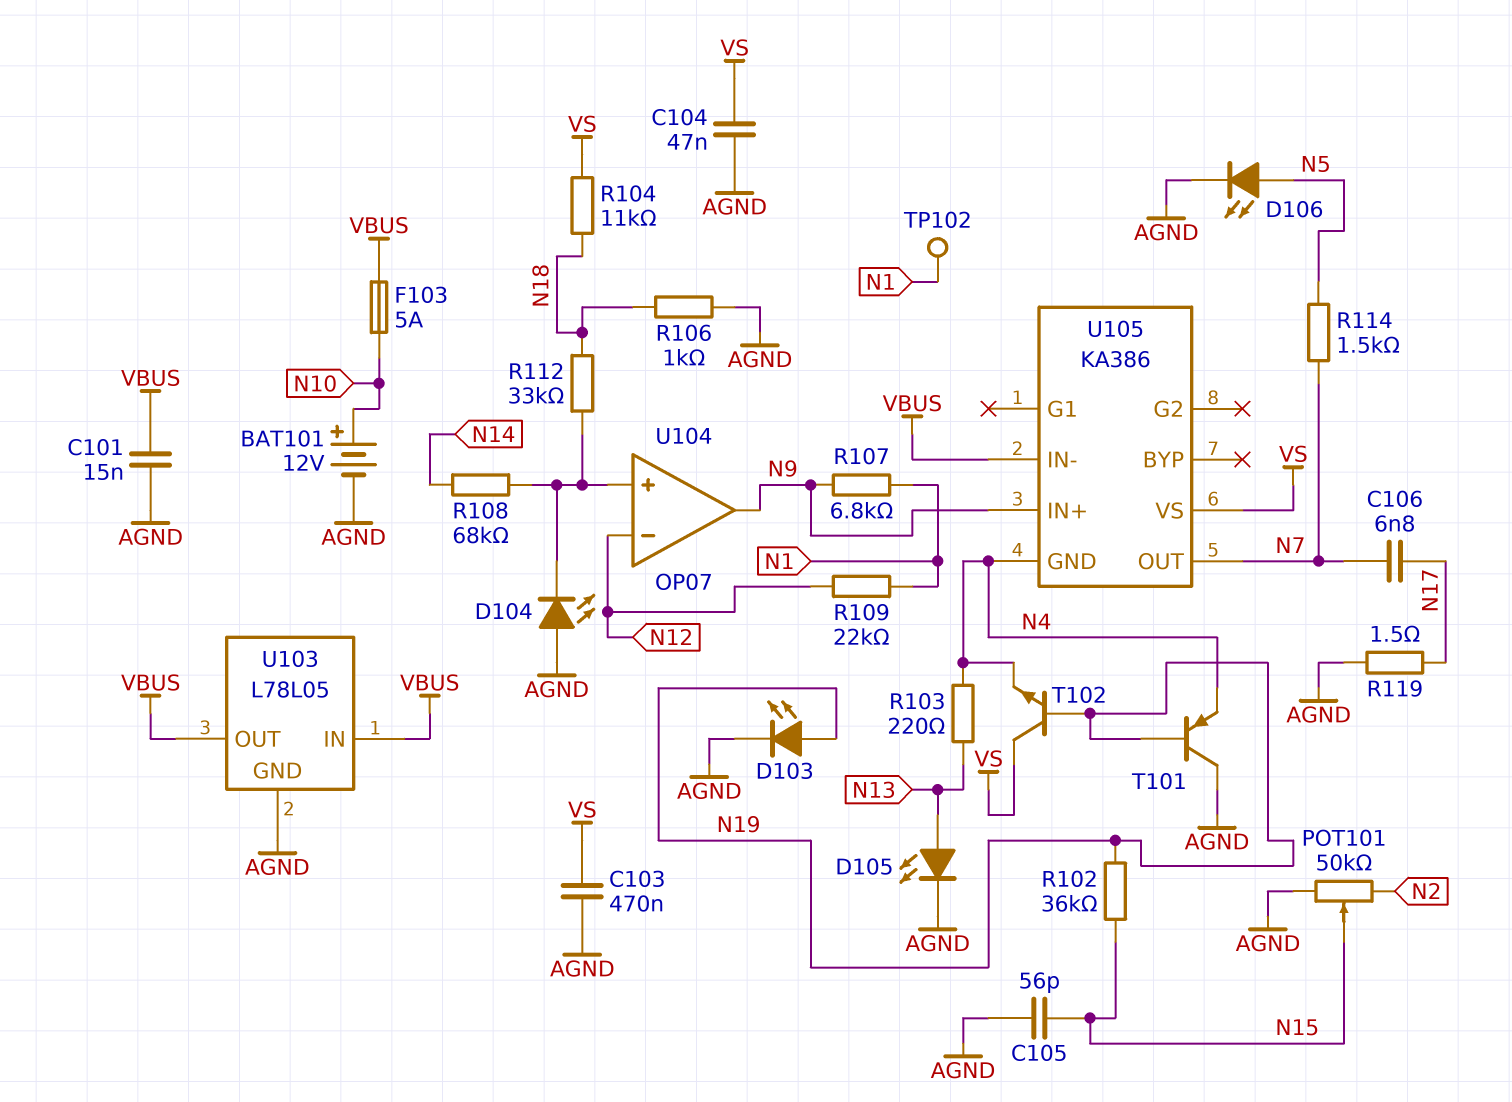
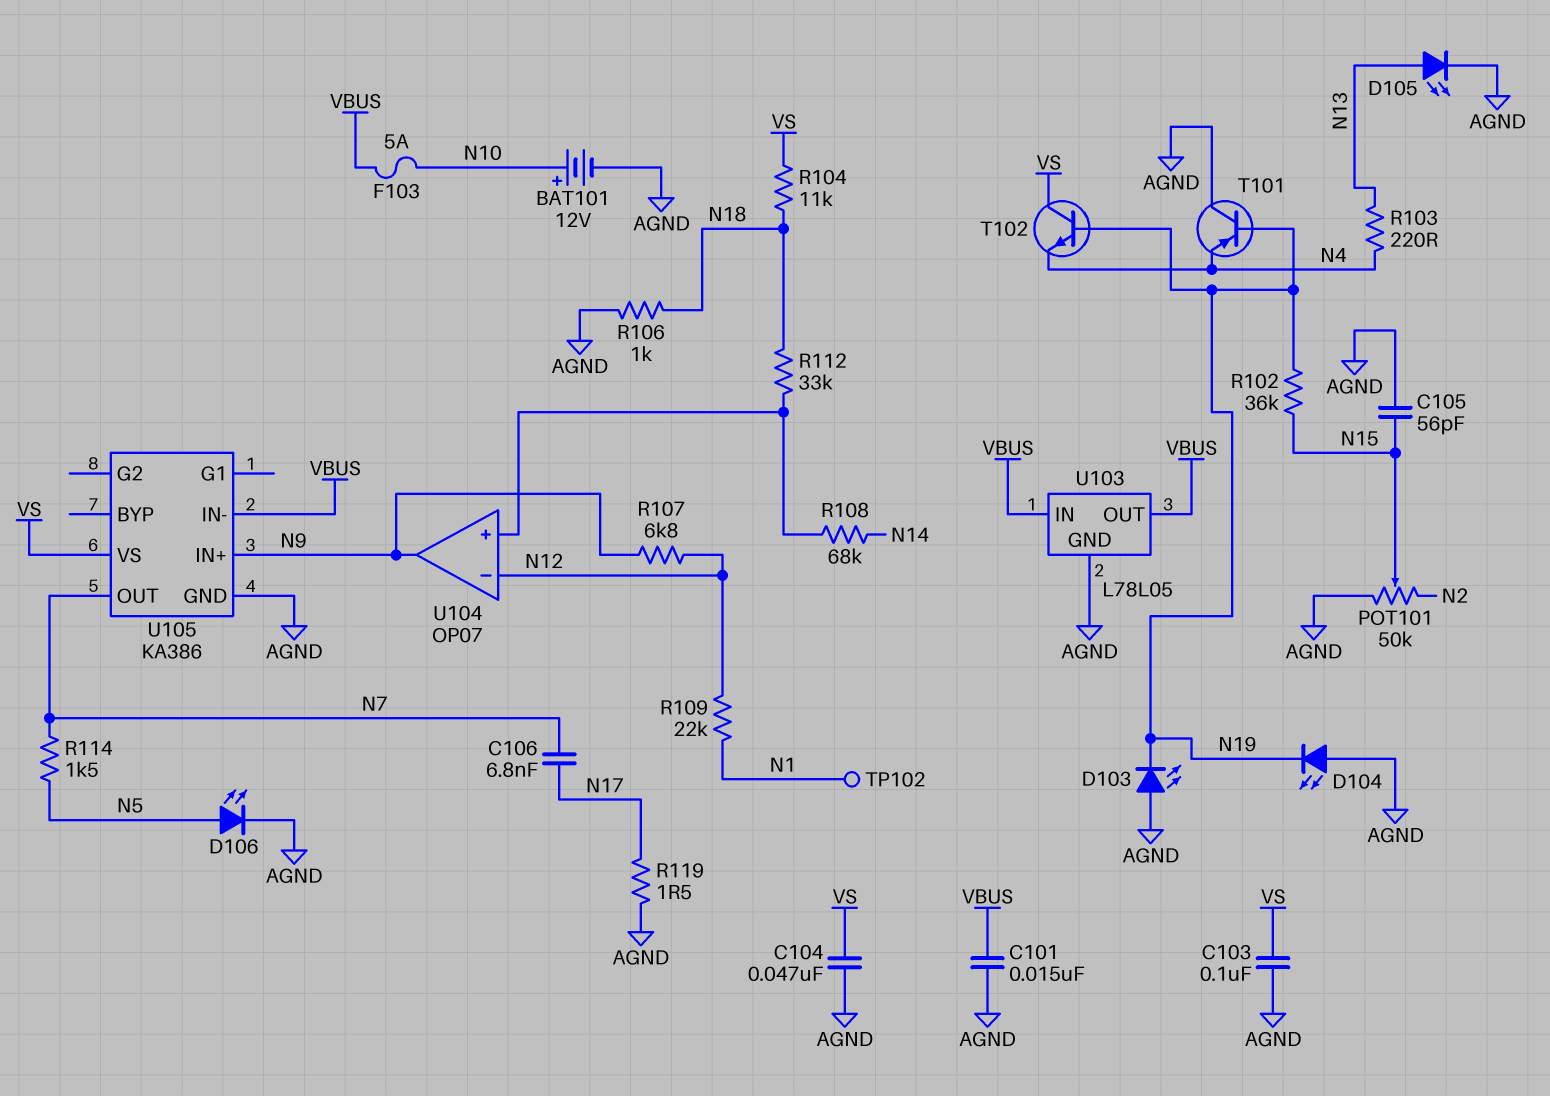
C103: 470nF (AGND, VS) -> 100nF (AGND, VS)
D103: LED (A N19, K AGND) -> LED (A AGND, K N19)
D104: LED (A AGND, K U104/in+) -> LED (A AGND, K N19)
R107: 6.8k (N1, N9) -> 6.8k (N9, N12)
U105 pin GND: N4 -> AGND

